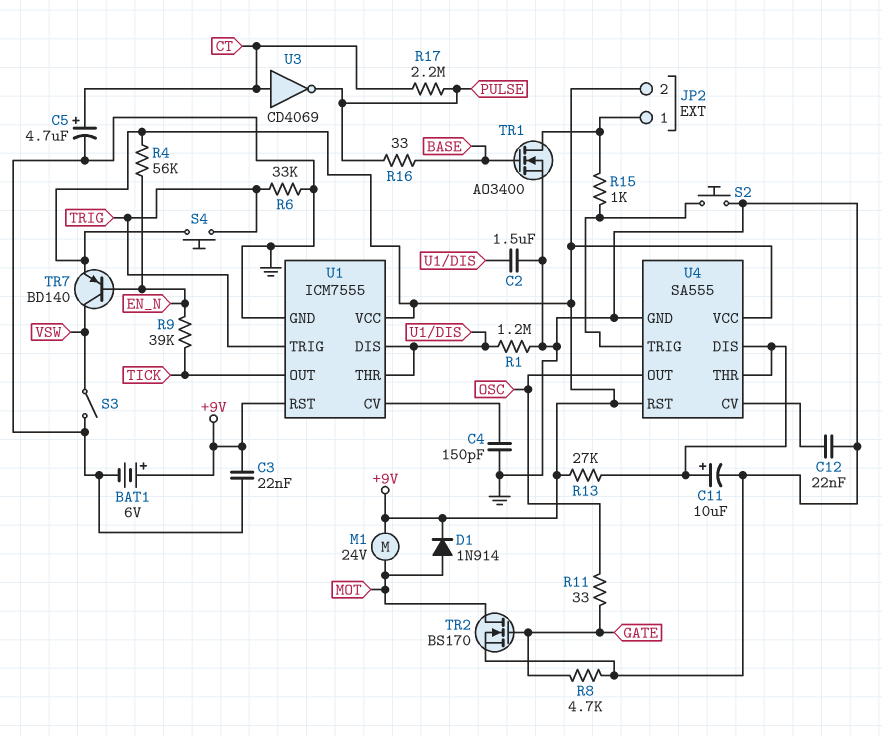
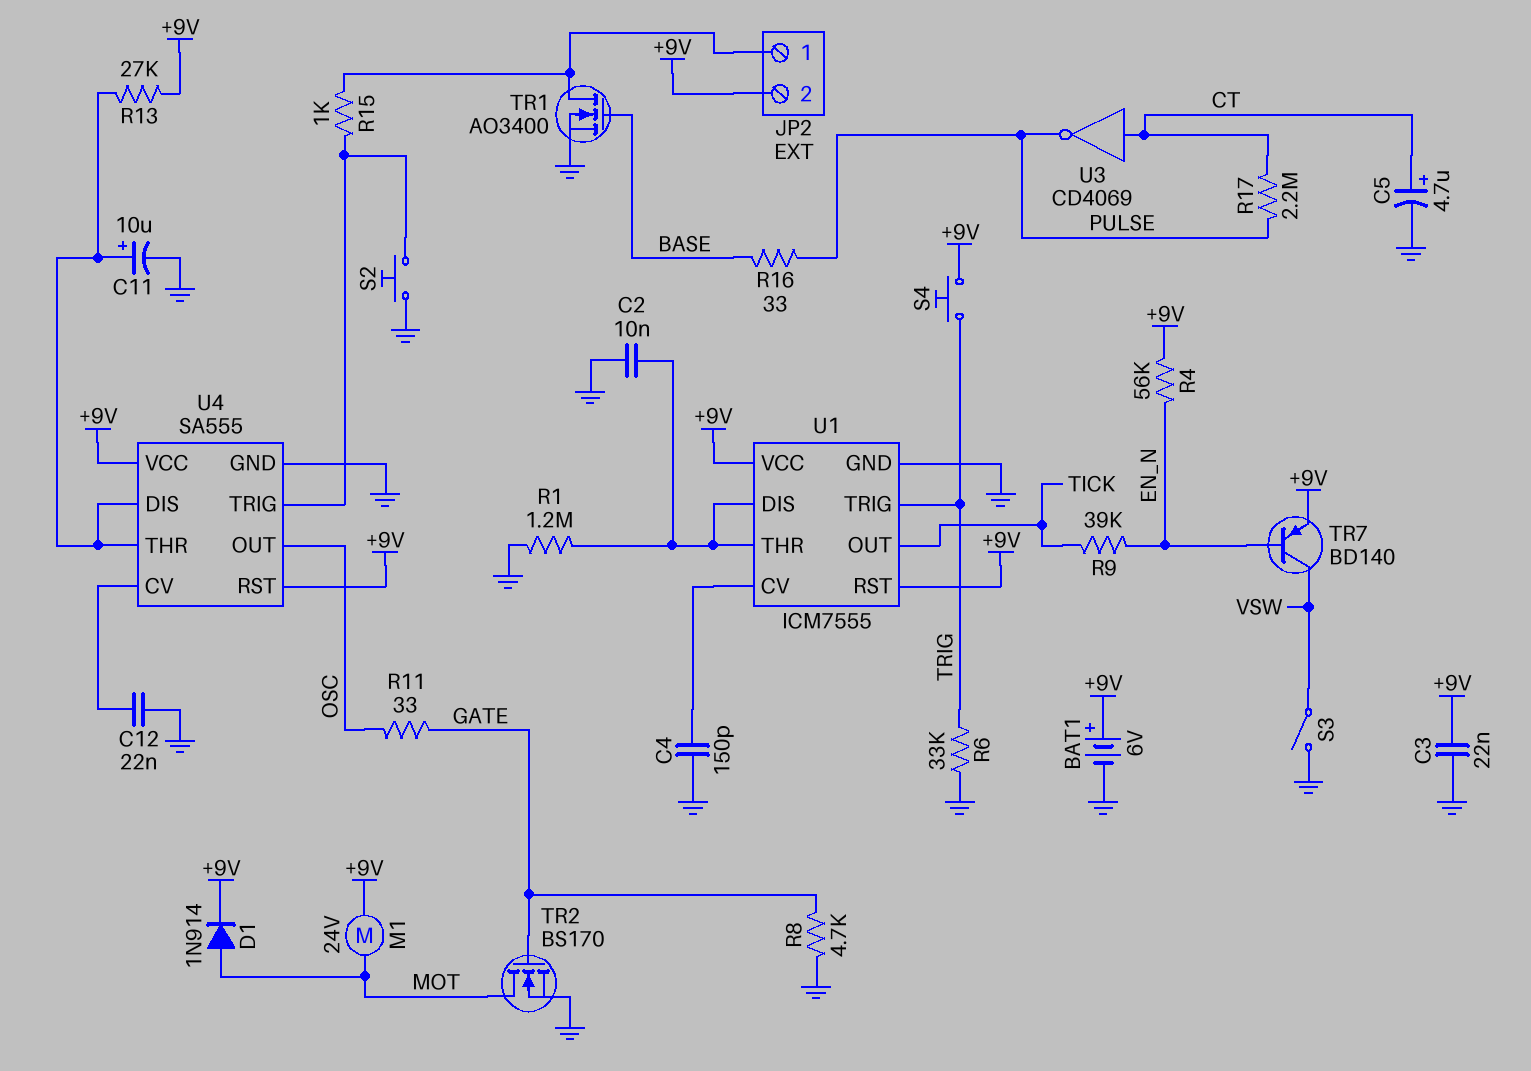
C2: 1.5uF (GND, U1/DIS) -> 10nF (GND, U1/DIS)

